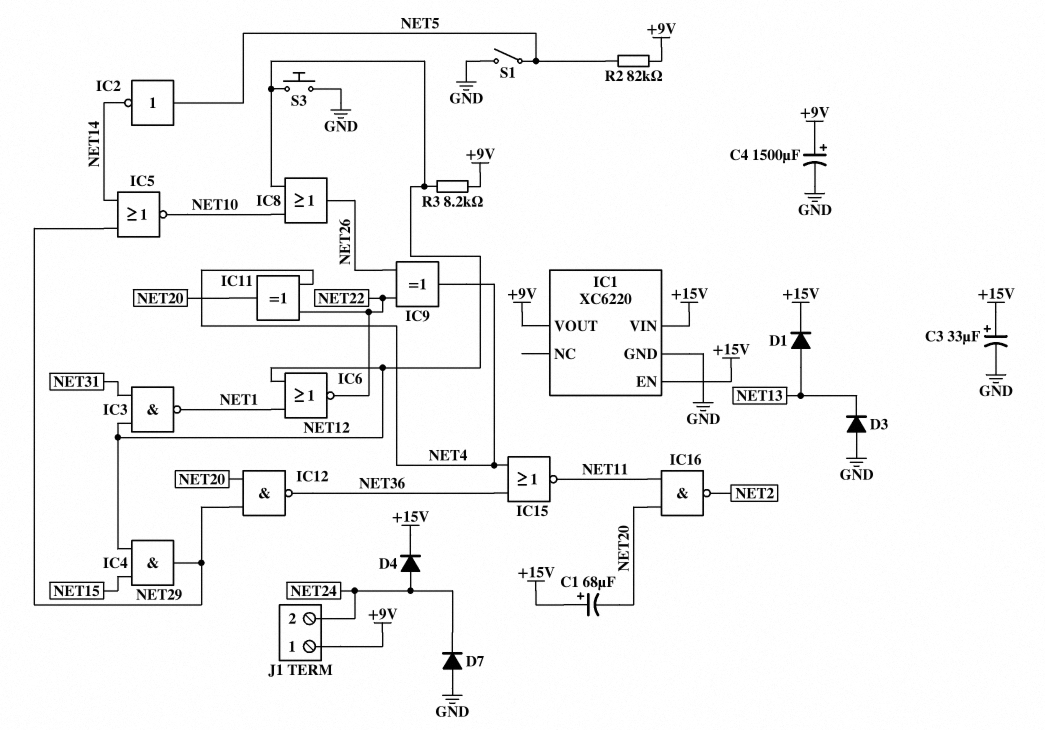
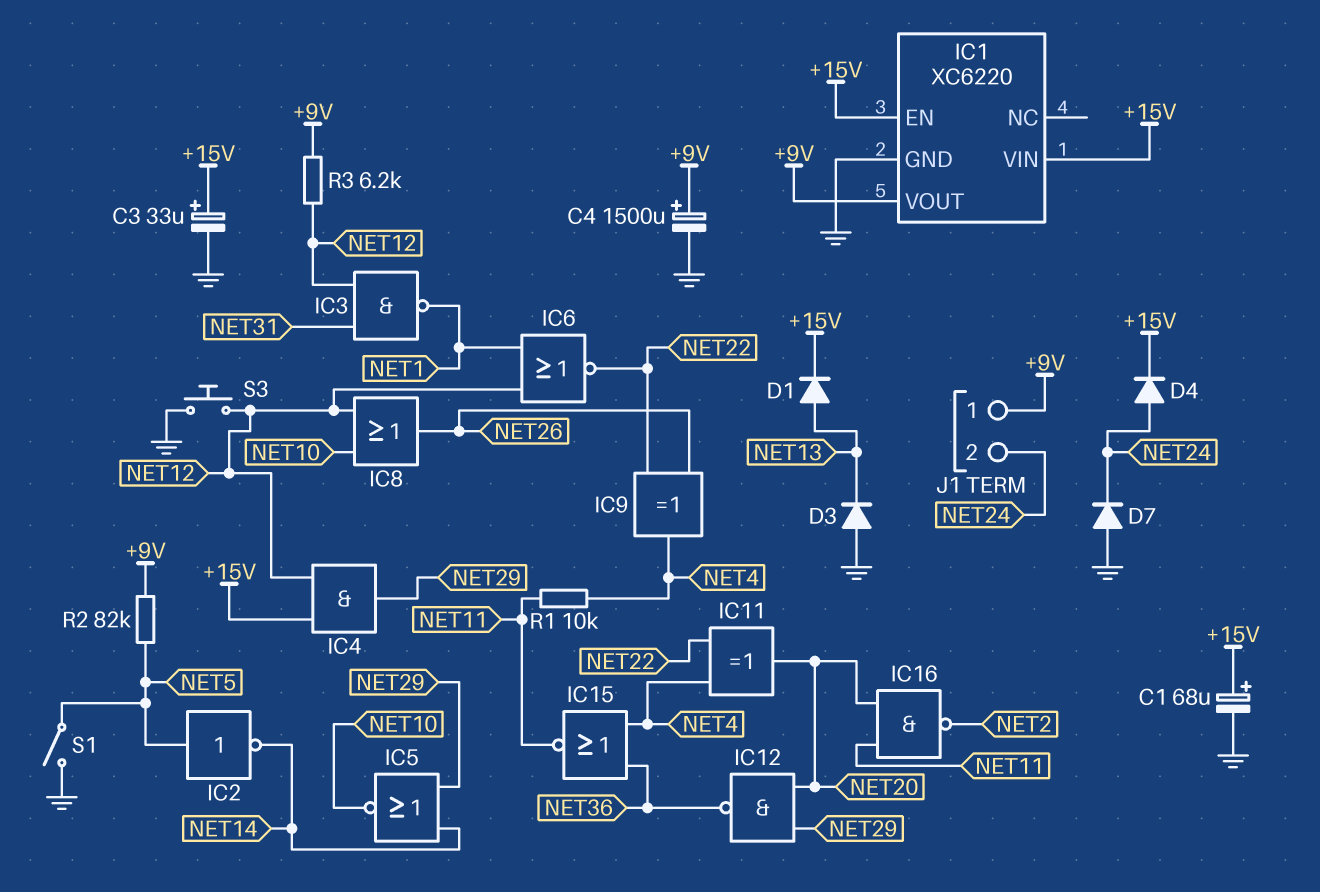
C1: 68uF (plus +15V, minus NET20) -> 68uF (plus +15V, minus GND)
IC4: AND (in NET12, in NET15, out NET29) -> AND (in +15V, in NET12, out NET29)
R1: none -> 10k (NET4, NET11)
R3: 8.2k (+9V, NET12) -> 6.2k (+9V, NET12)

